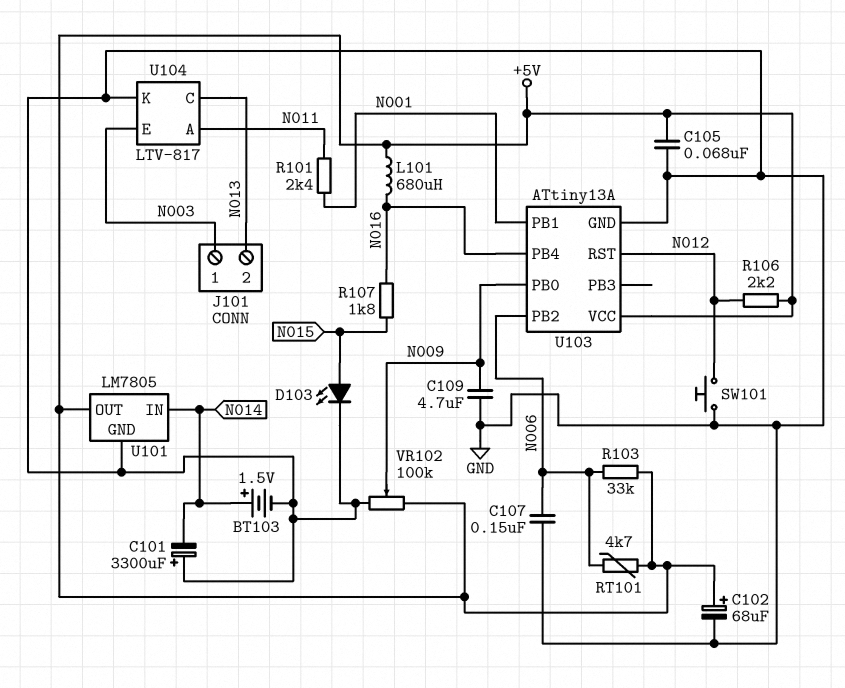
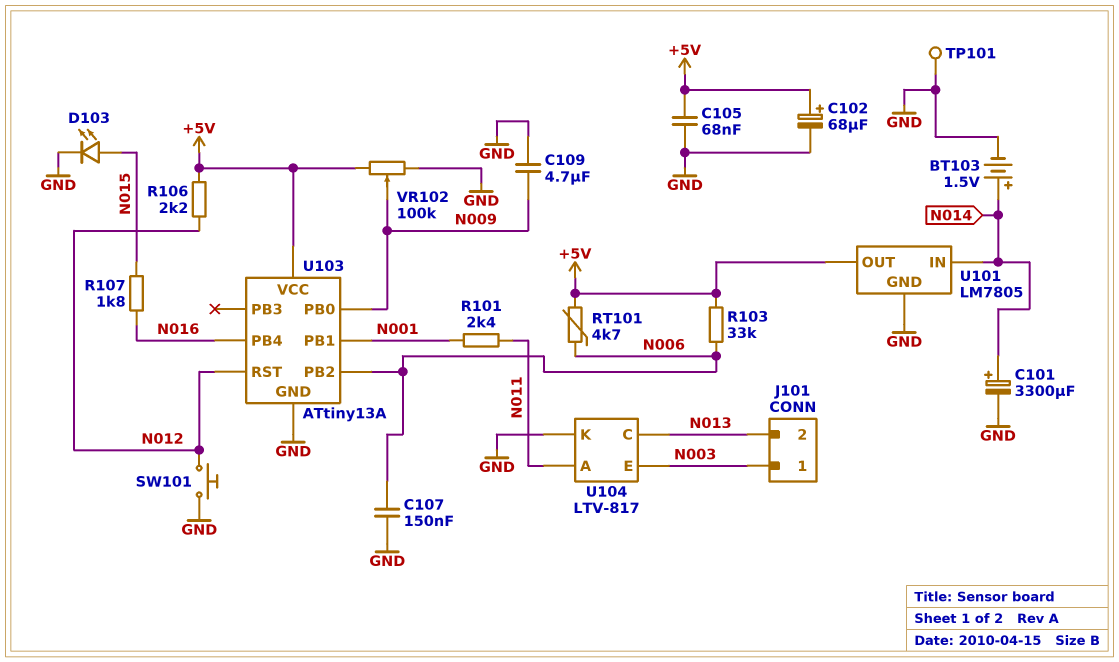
C101: 3300uF (plus GND, minus N014) -> 3300uF (plus N014, minus GND)
L101: 680uH (+5V, N016) -> none
TP101: none -> test point (GND)

